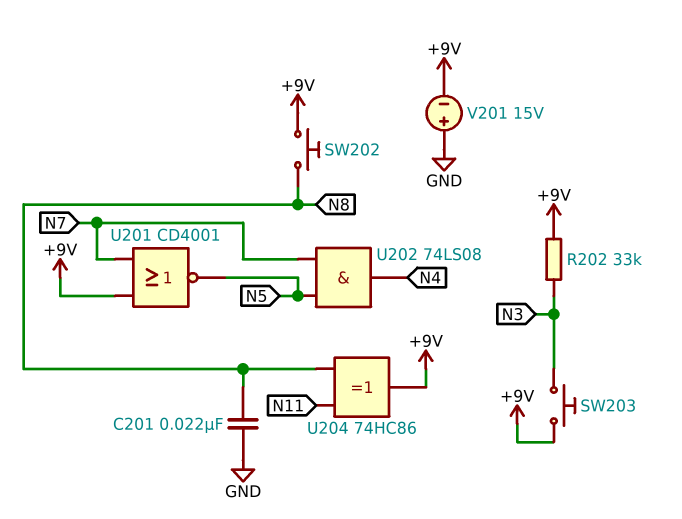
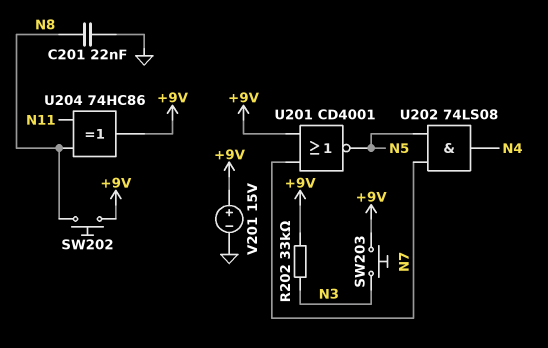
V201: 15V (plus GND, minus +9V) -> 15V (plus +9V, minus GND)

